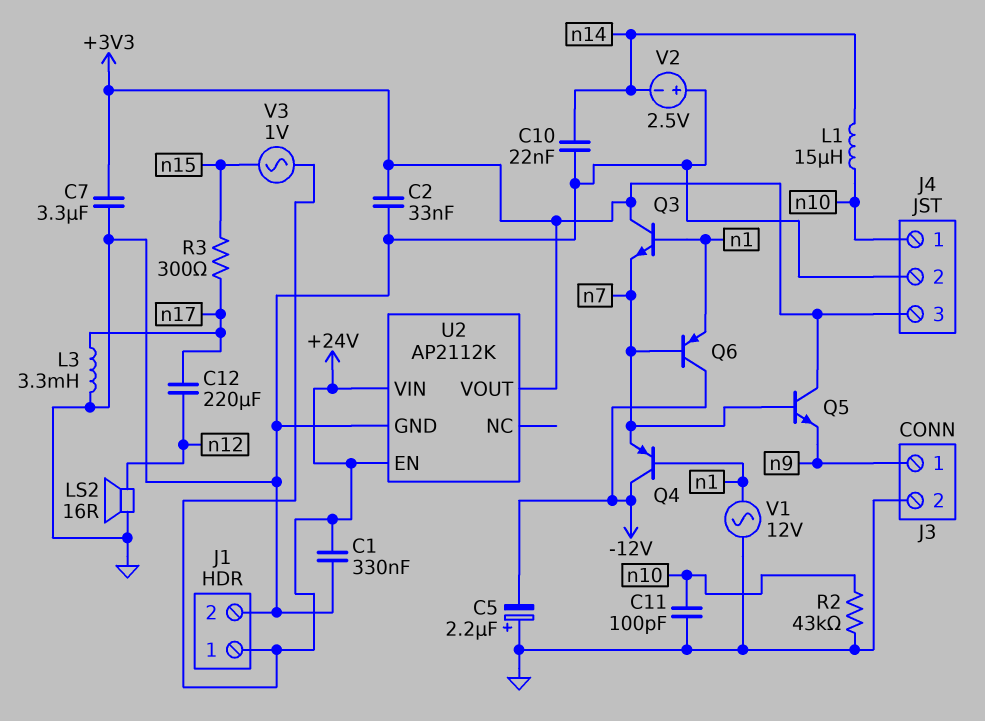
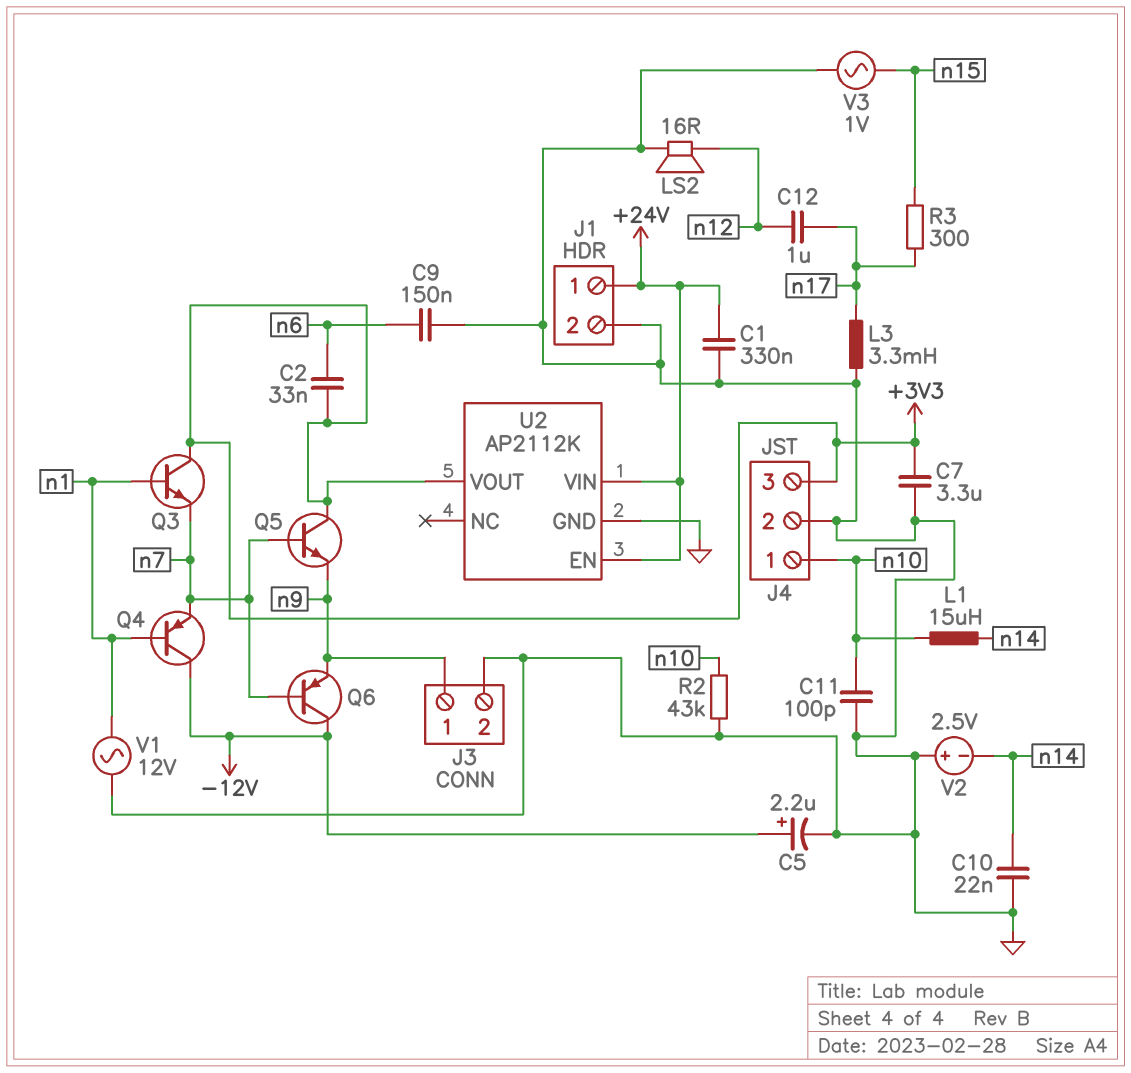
C2: 33nF (+3V3, GND) -> 33nF (+3V3, n6)
C5: 2.2uF (plus GND, minus -12V) -> 2.2uF (plus -12V, minus GND)
C9: none -> 150nF (GND, n6)
C12: 220uF (n12, n17) -> 1uF (n12, n17)
Q6: PNP (B n7, C -12V, E n1) -> PNP (B n7, C -12V, E n9)
V3: AC 1V (+24V, n15) -> AC 1V (GND, n15)

